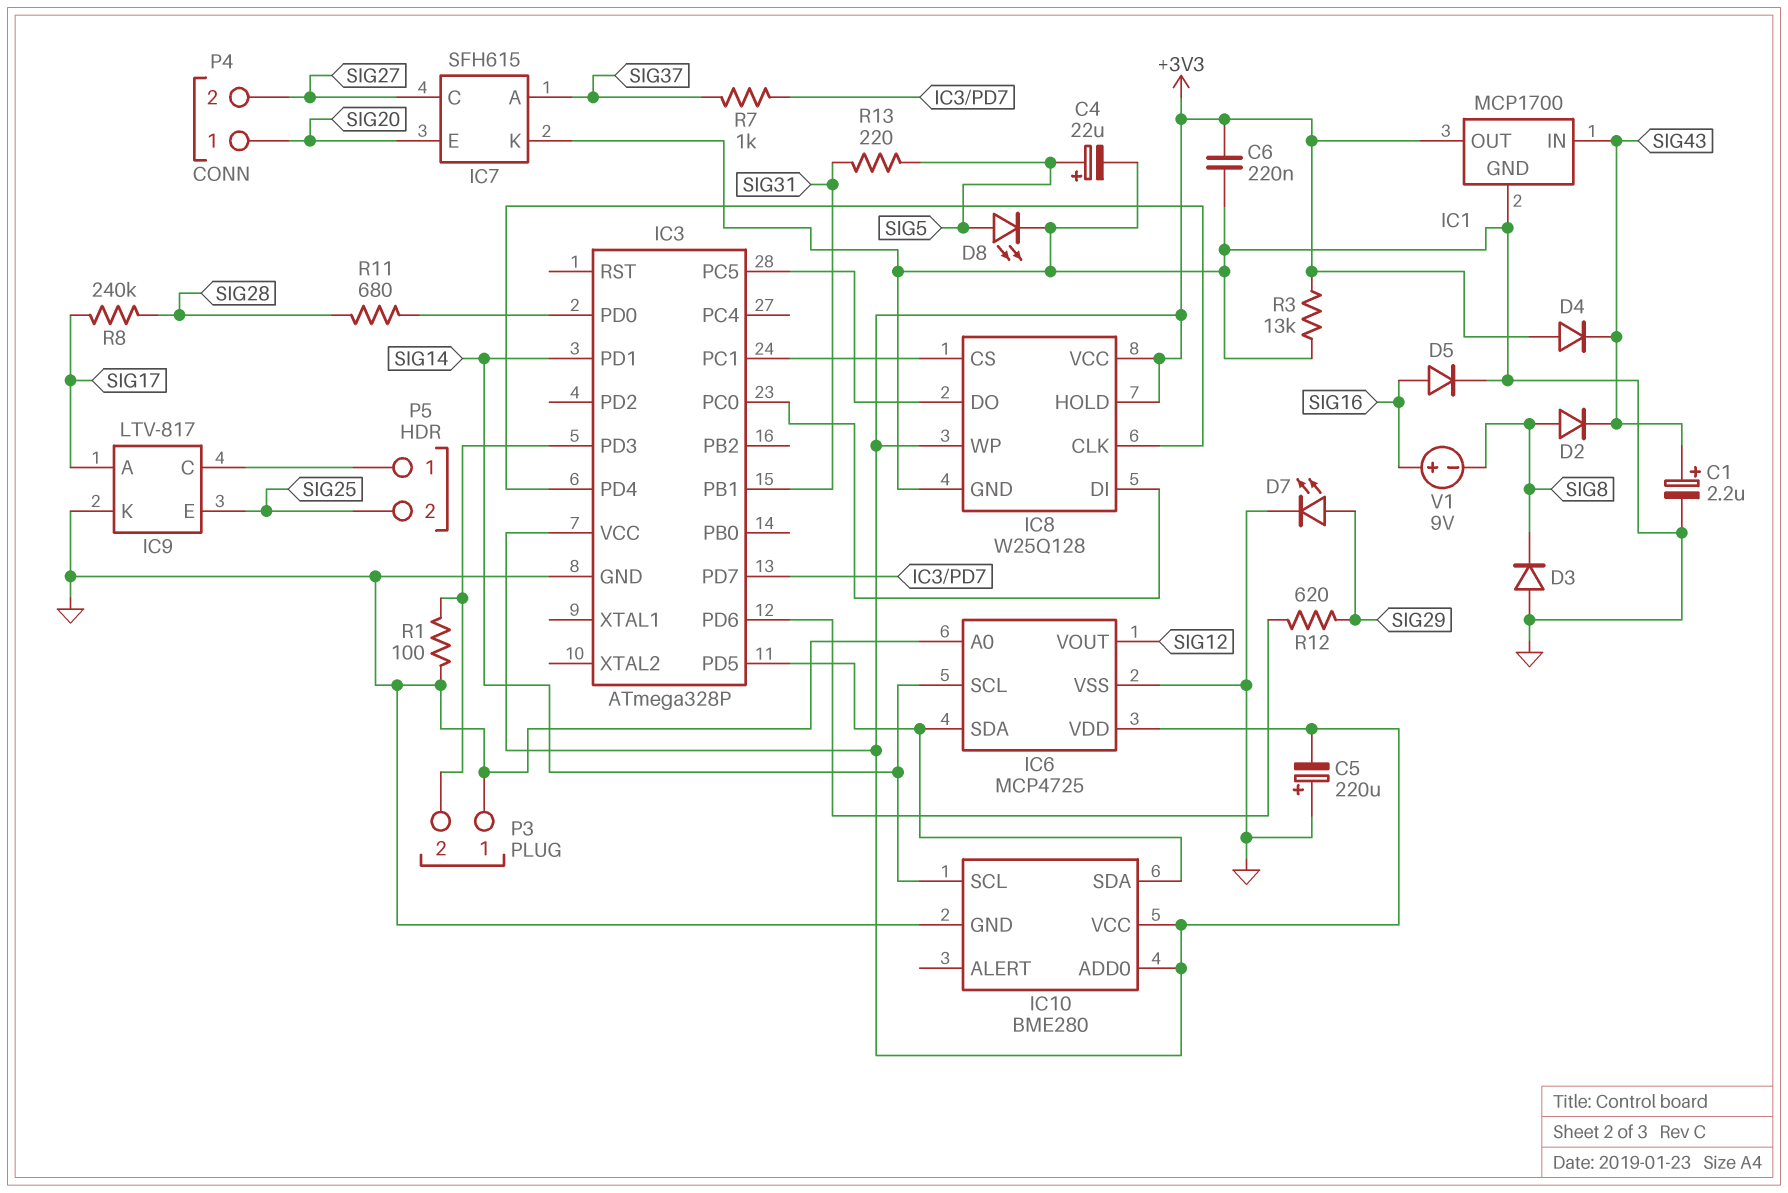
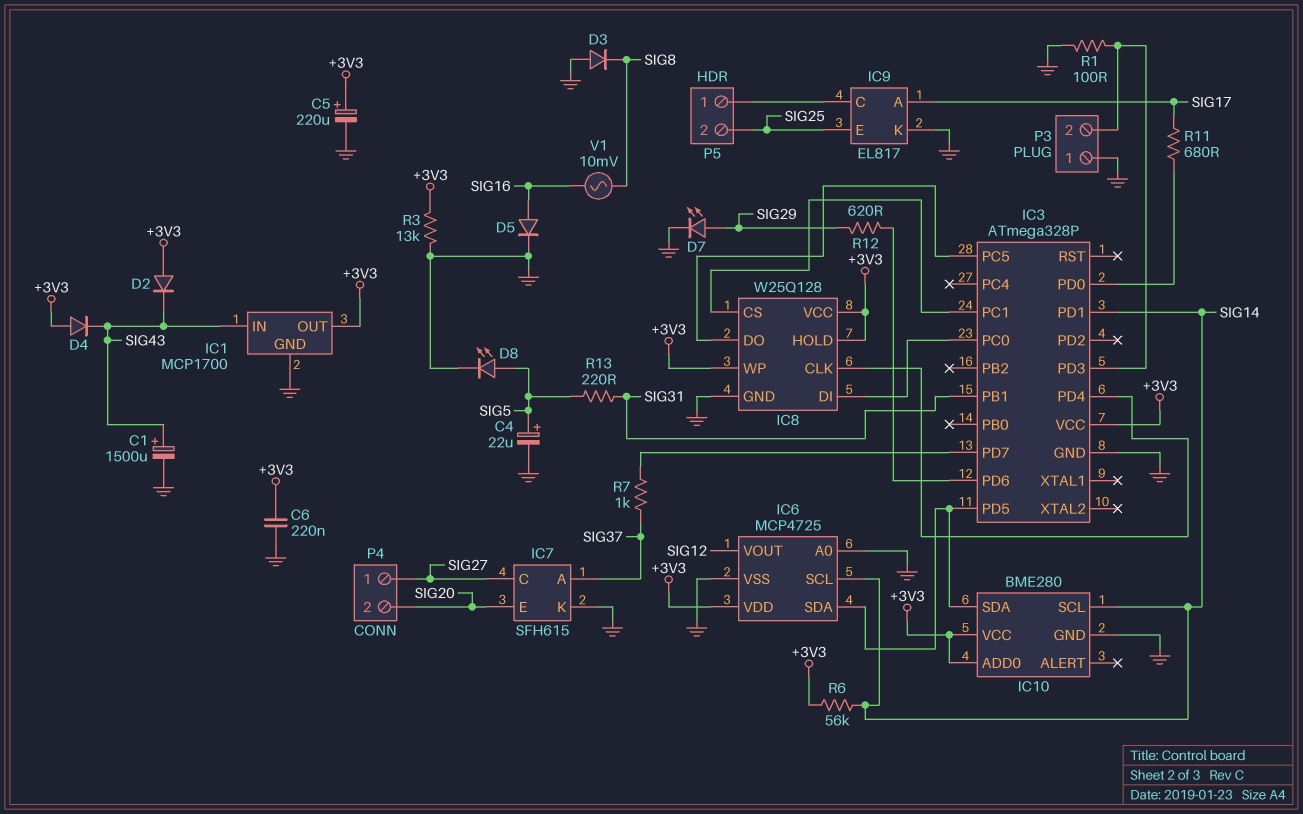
C1: 2.2uF (plus SIG43, minus GND) -> 1500uF (plus SIG43, minus GND)
C5: 220uF (plus GND, minus +3V3) -> 220uF (plus +3V3, minus GND)
D2: diode (A SIG8, K SIG43) -> diode (A +3V3, K SIG43)
IC9: LTV-817 -> EL817
P4 pin 1: SIG20 -> SIG27
P4 pin 2: SIG27 -> SIG20
R6: none -> 56k (+3V3, SIG14)
R8: 240k (SIG17, SIG28) -> none
R11: 680 (IC3/PD0, SIG28) -> 680 (IC3/PD0, SIG17)
V1: 9V (plus SIG16, minus SIG8) -> AC 10mV (SIG8, SIG16)

